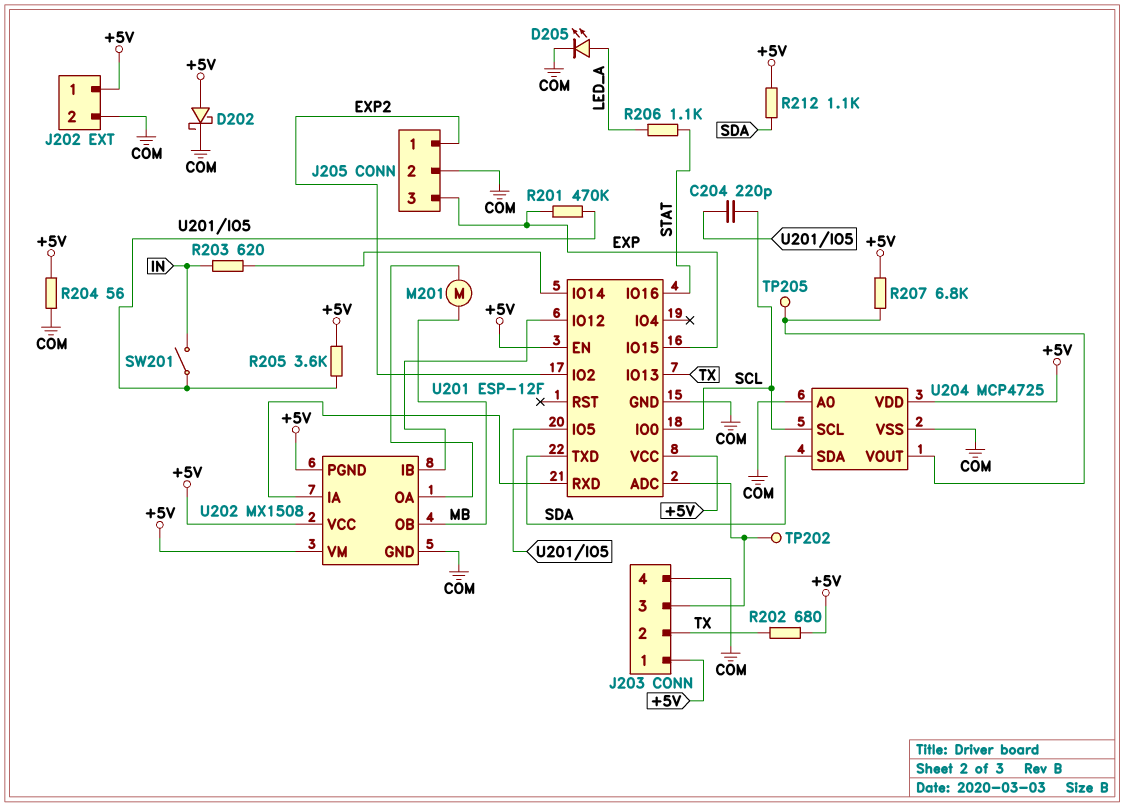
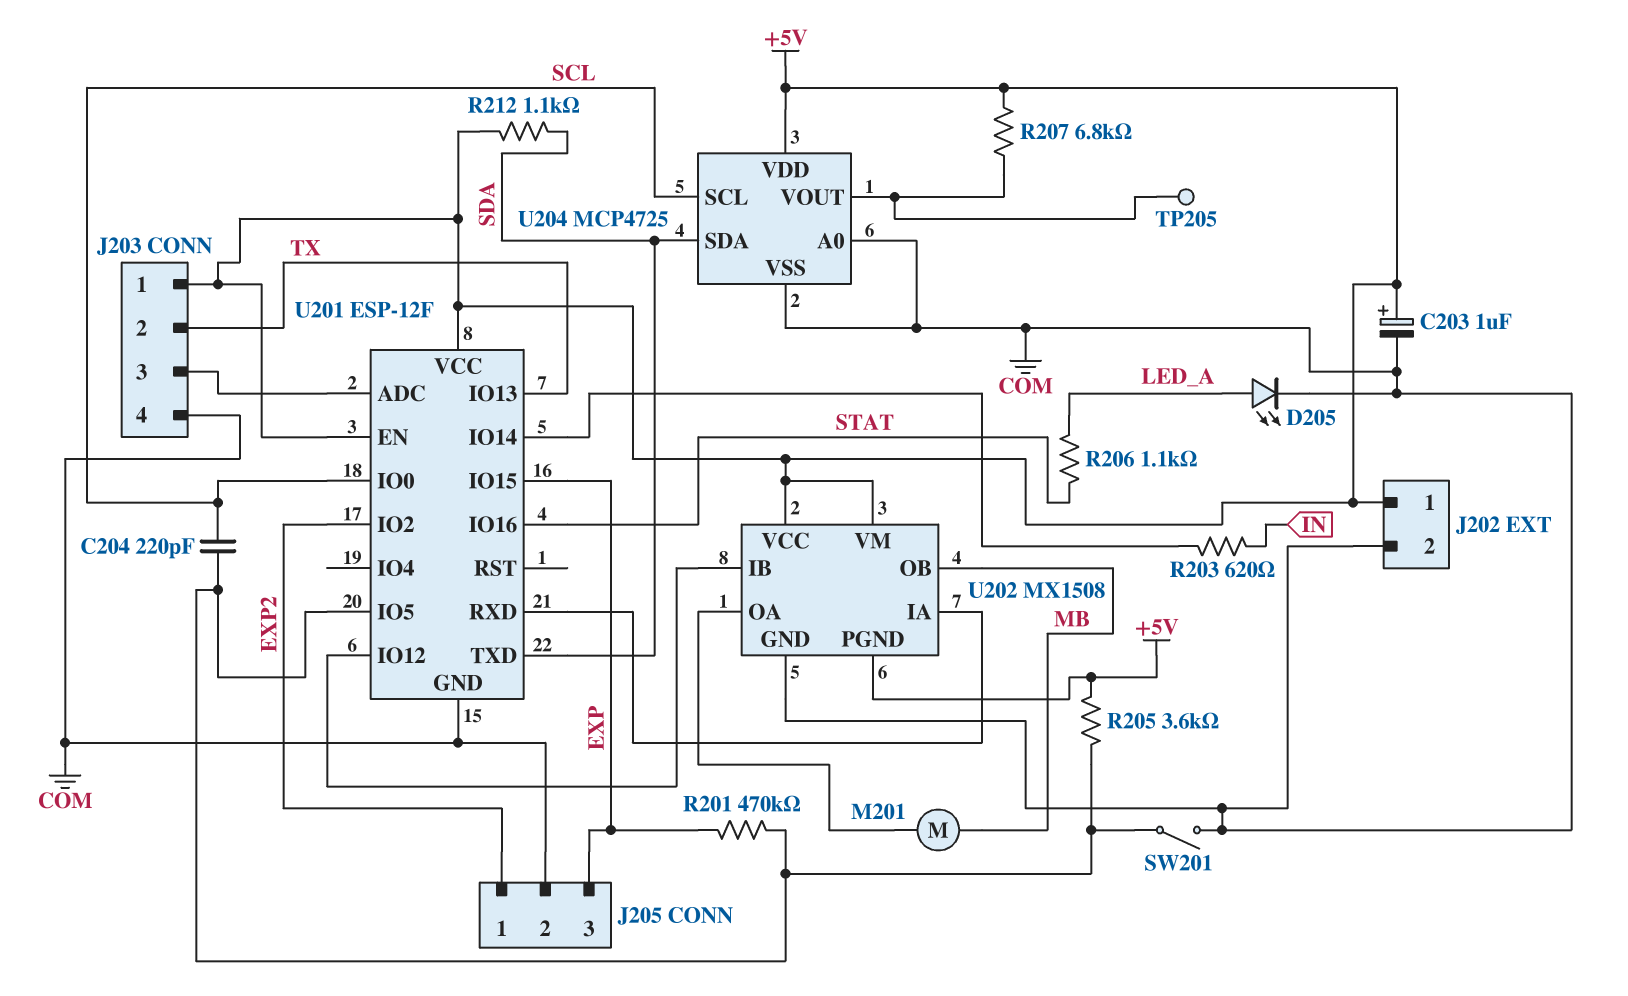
C203: none -> 1uF (plus +5V, minus COM)
D202: schottky (A +5V, K COM) -> none
R202: 680 (+5V, TX) -> none
R204: 56 (+5V, COM) -> none
SW201: switch (IN, U201/IO5) -> switch (COM, U201/IO5)
TP202: test point (J203/3) -> none

